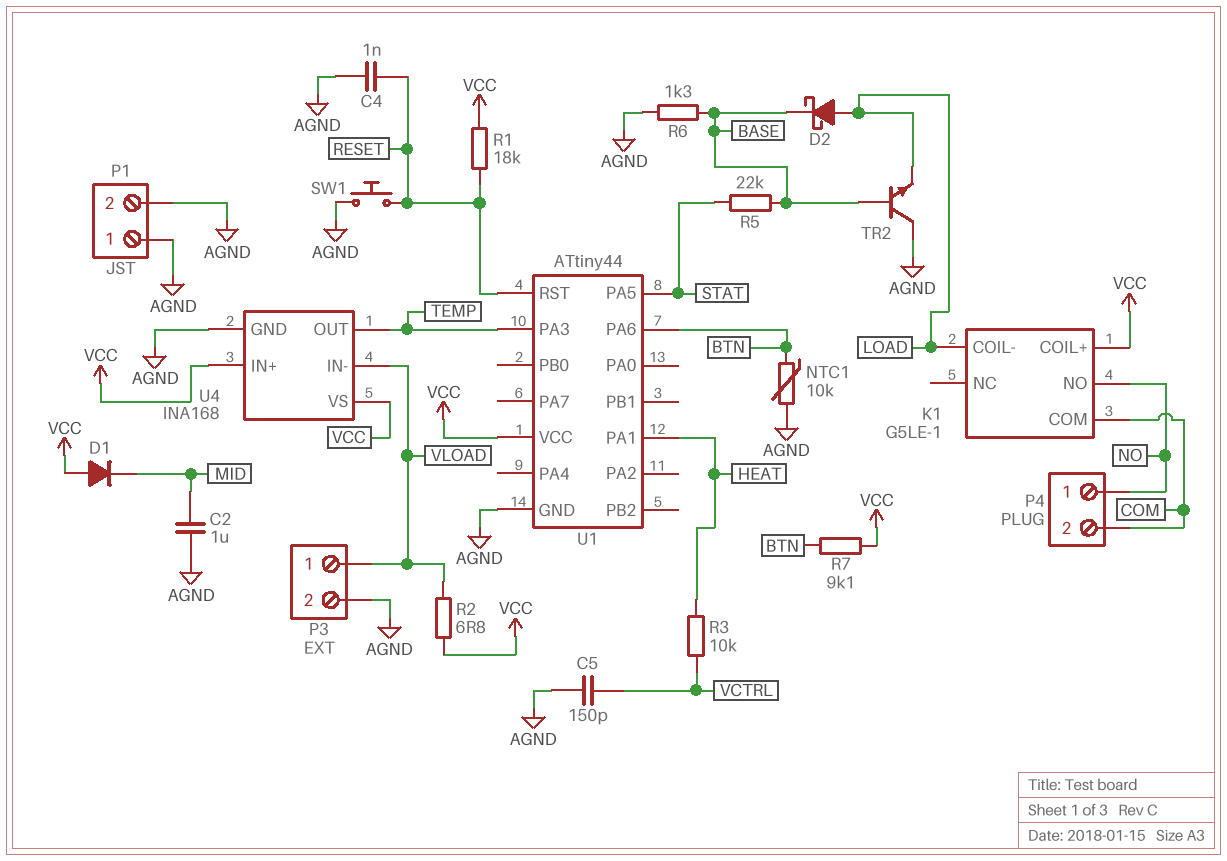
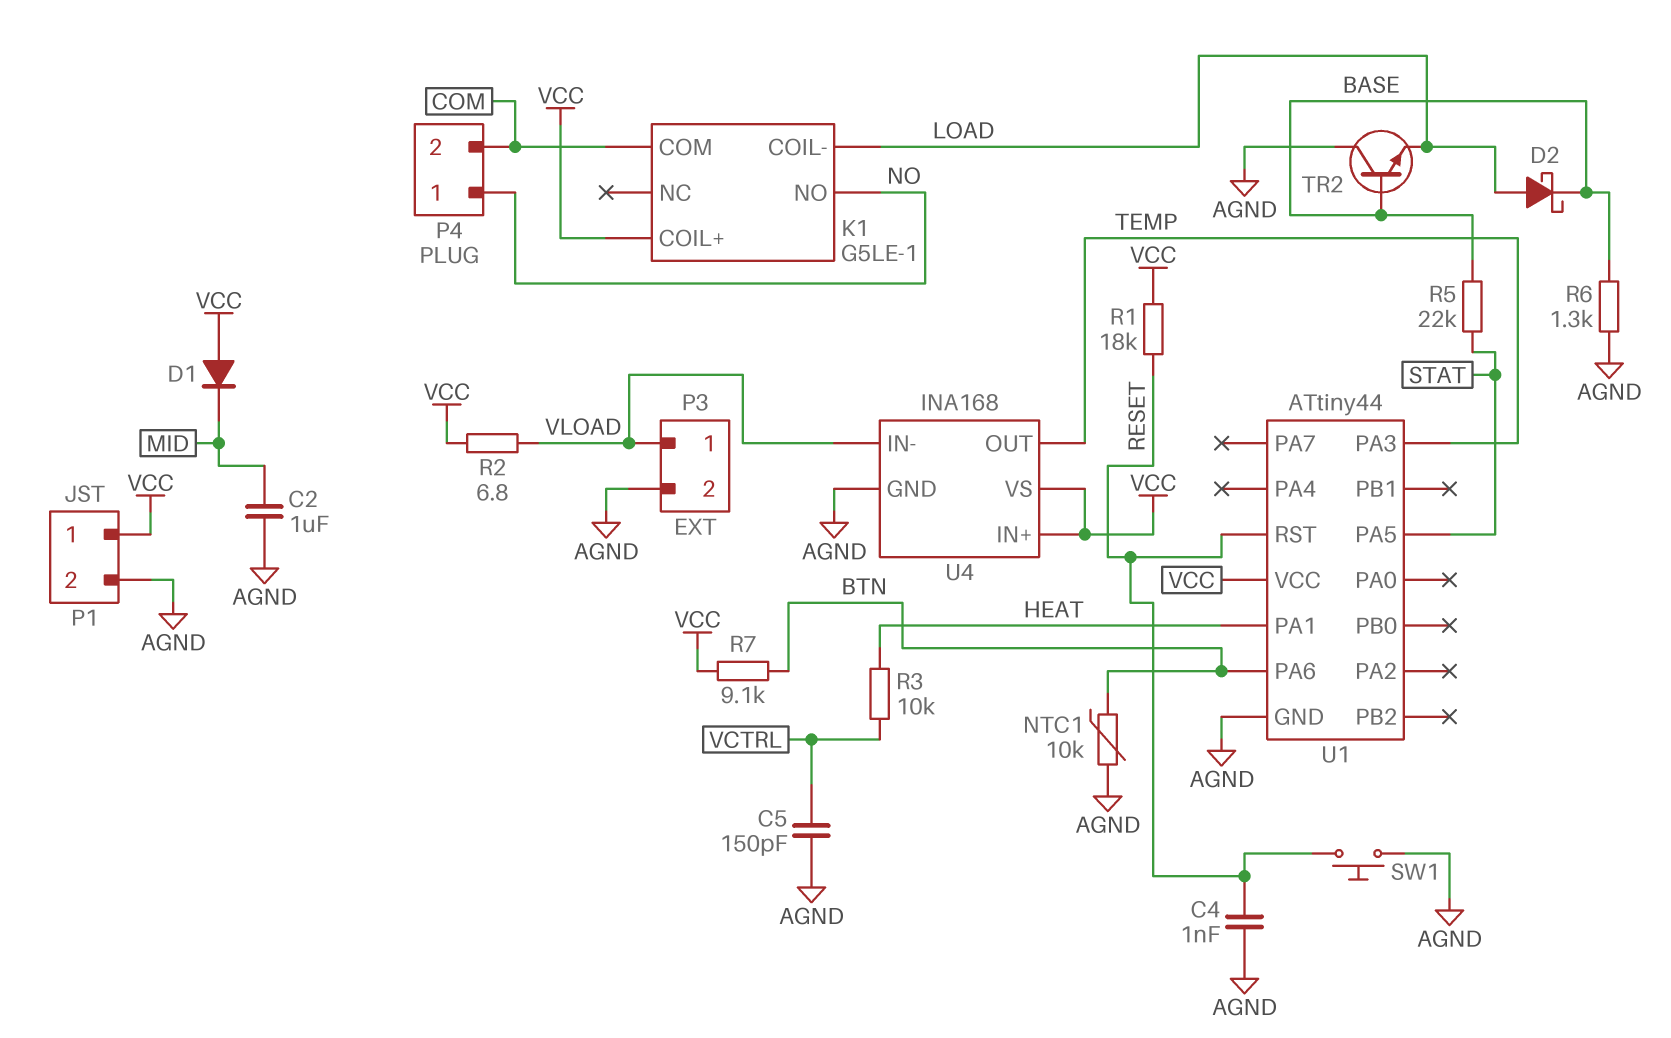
P1 pin 1: AGND -> VCC

